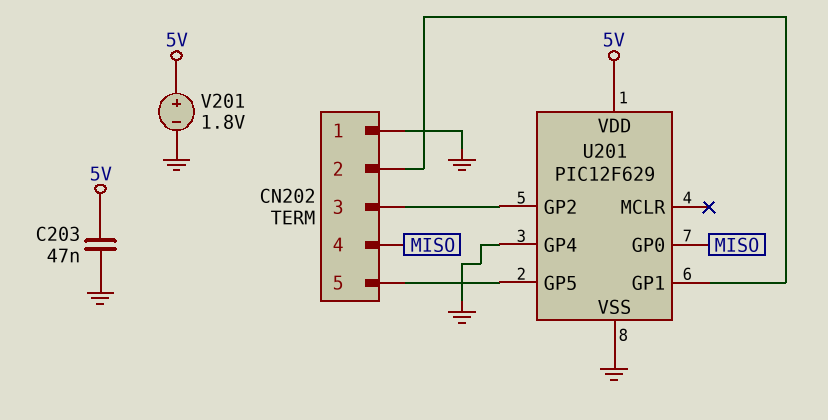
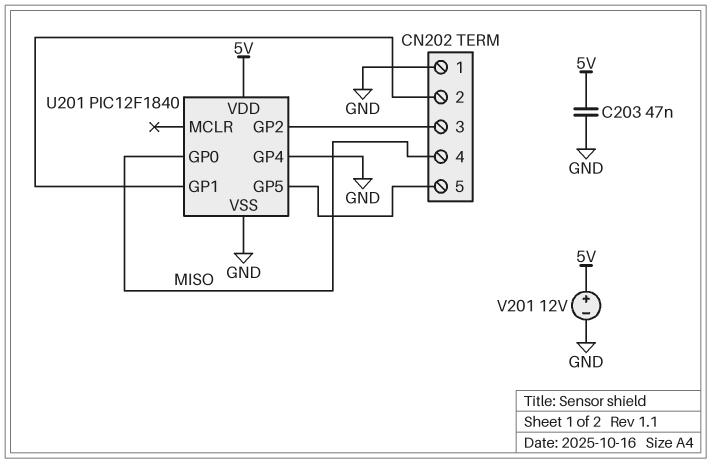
U201: PIC12F629 -> PIC12F1840
V201: 1.8V (plus 5V, minus GND) -> 12V (plus 5V, minus GND)

